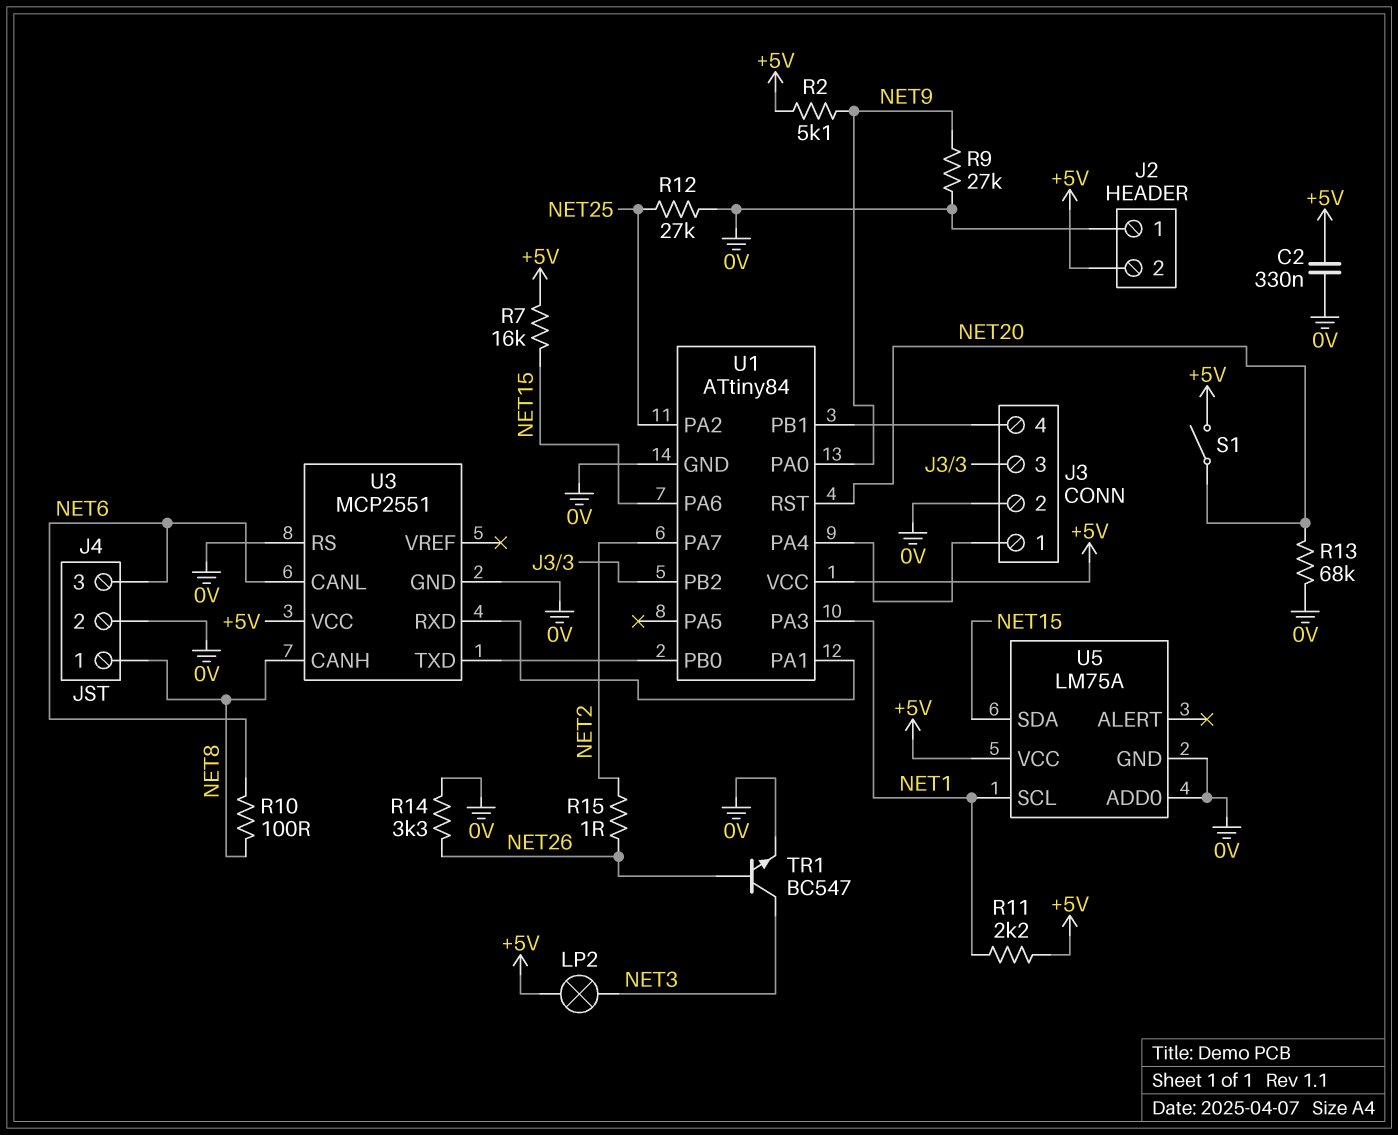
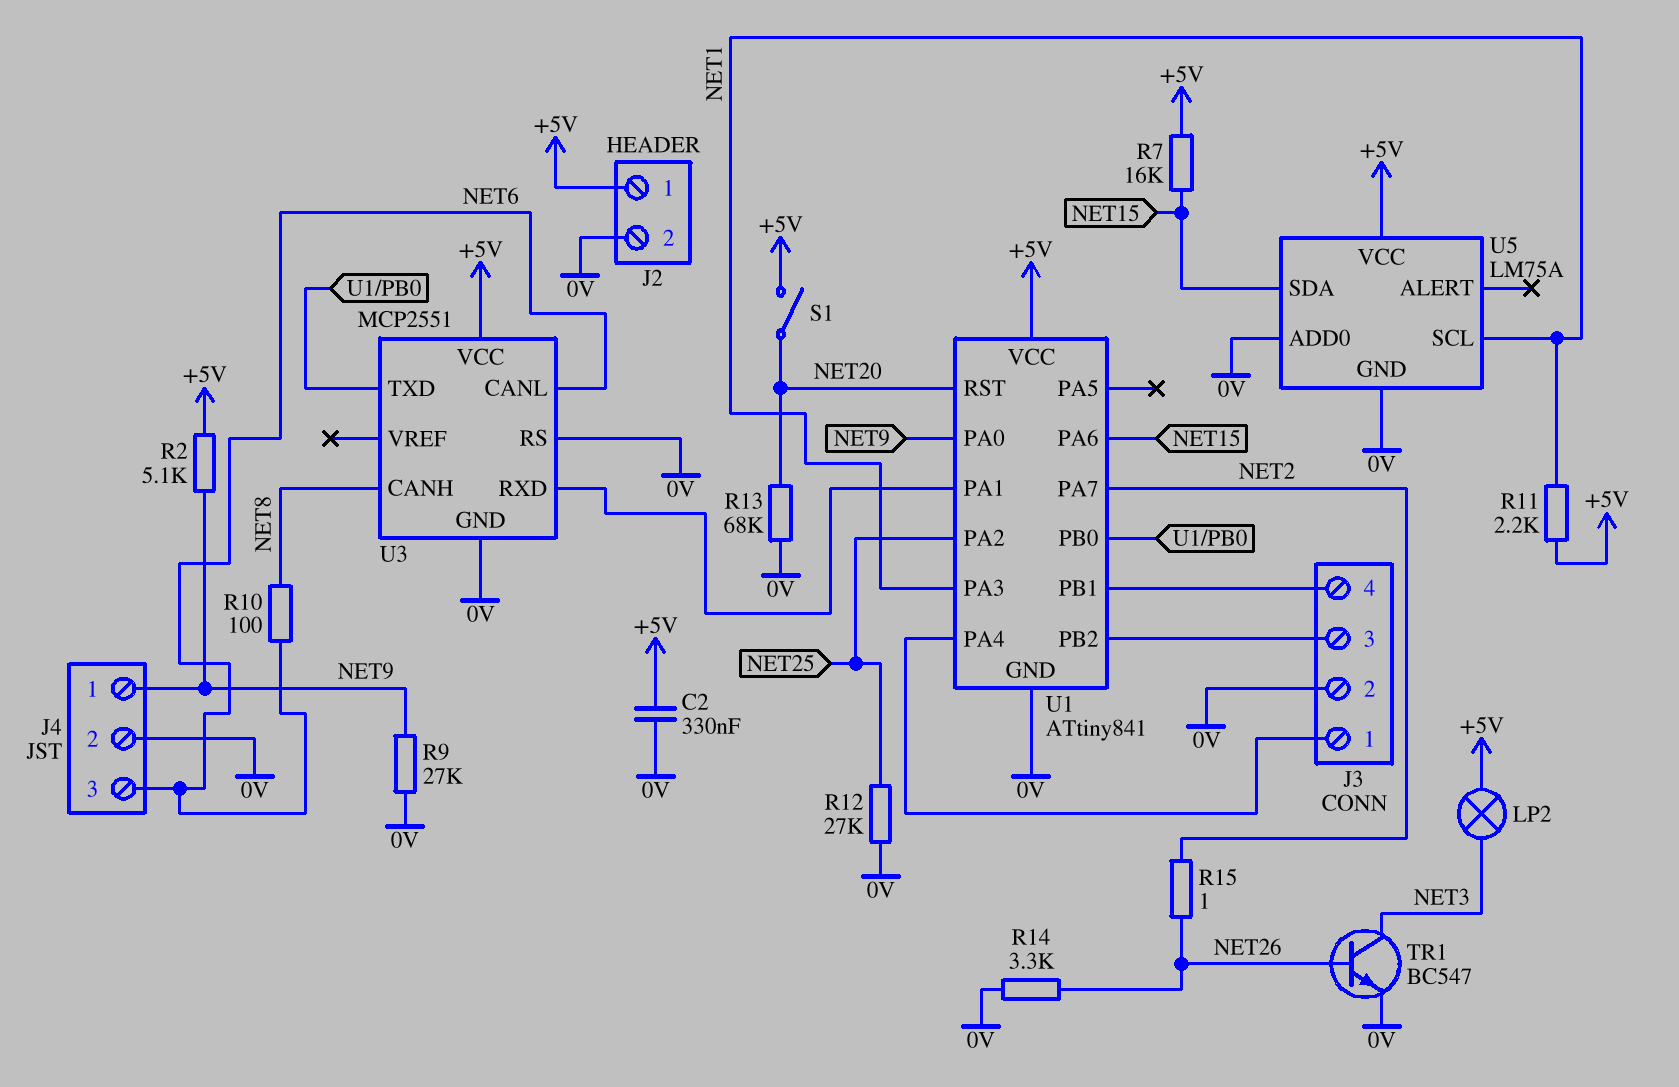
J2 pin 1: 0V -> +5V
J2 pin 2: +5V -> 0V
J4 pin 1: NET8 -> NET9
U1: ATtiny84 -> ATtiny841

